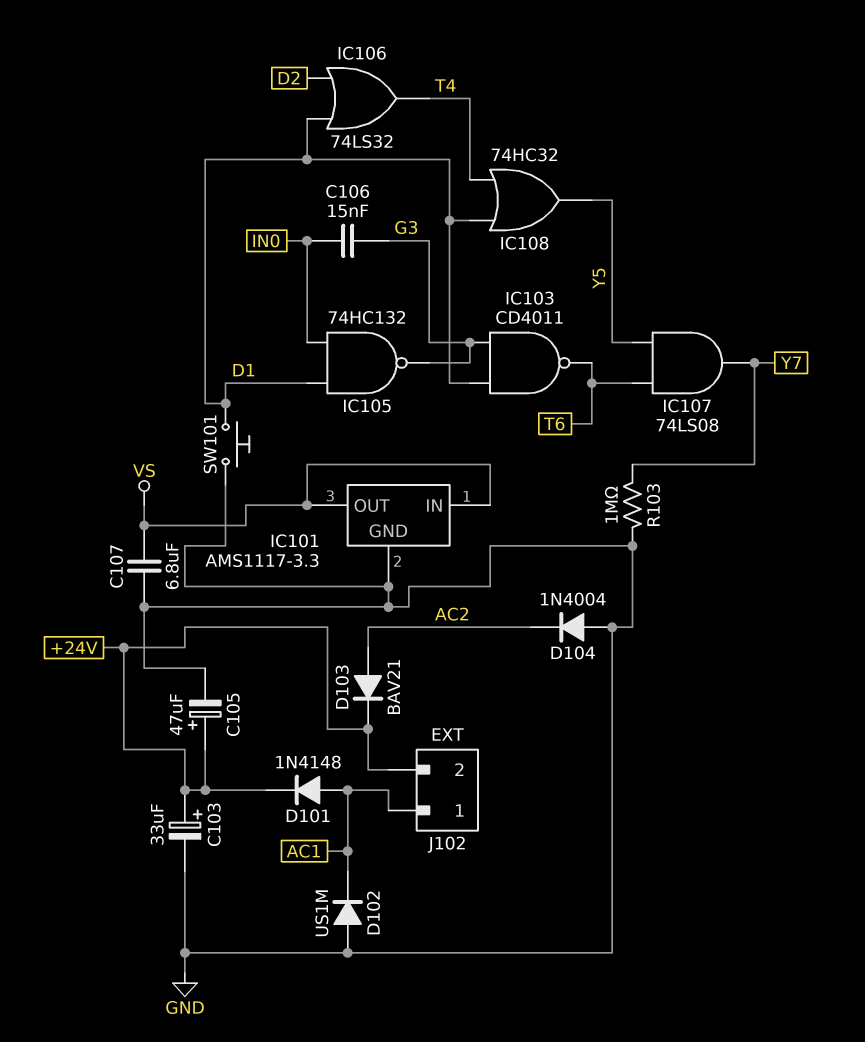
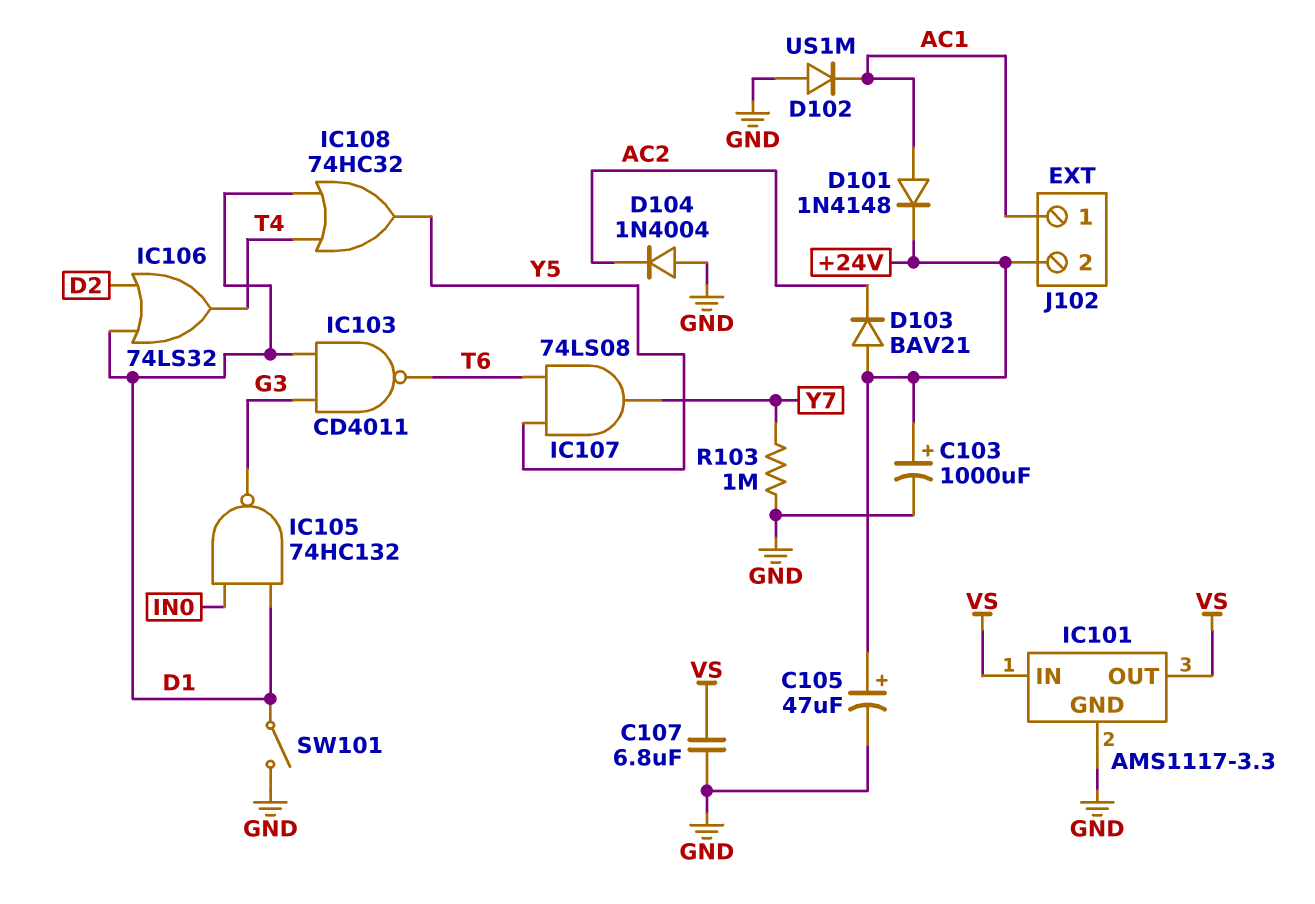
C103: 33uF (plus +24V, minus GND) -> 1000uF (plus +24V, minus GND)
C106: 15nF (G3, IN0) -> none
D103: diode BAV21 (A AC2, K +24V) -> diode BAV21 (A +24V, K AC2)
SW101: button (D1, GND) -> switch (D1, GND)

